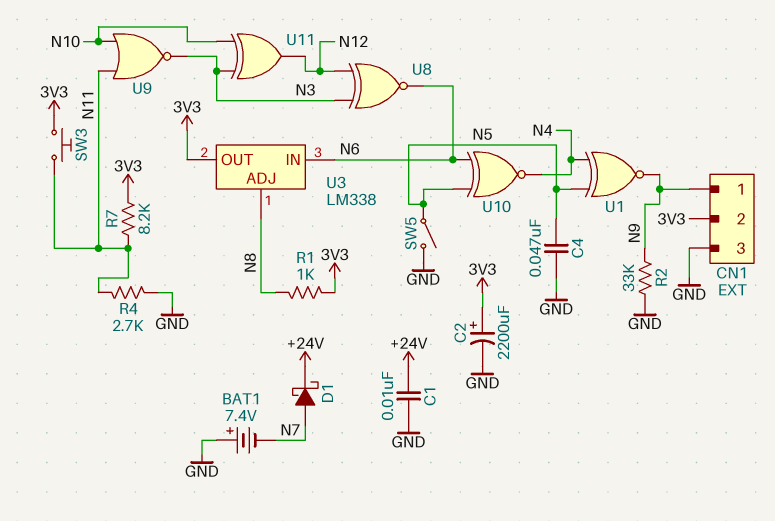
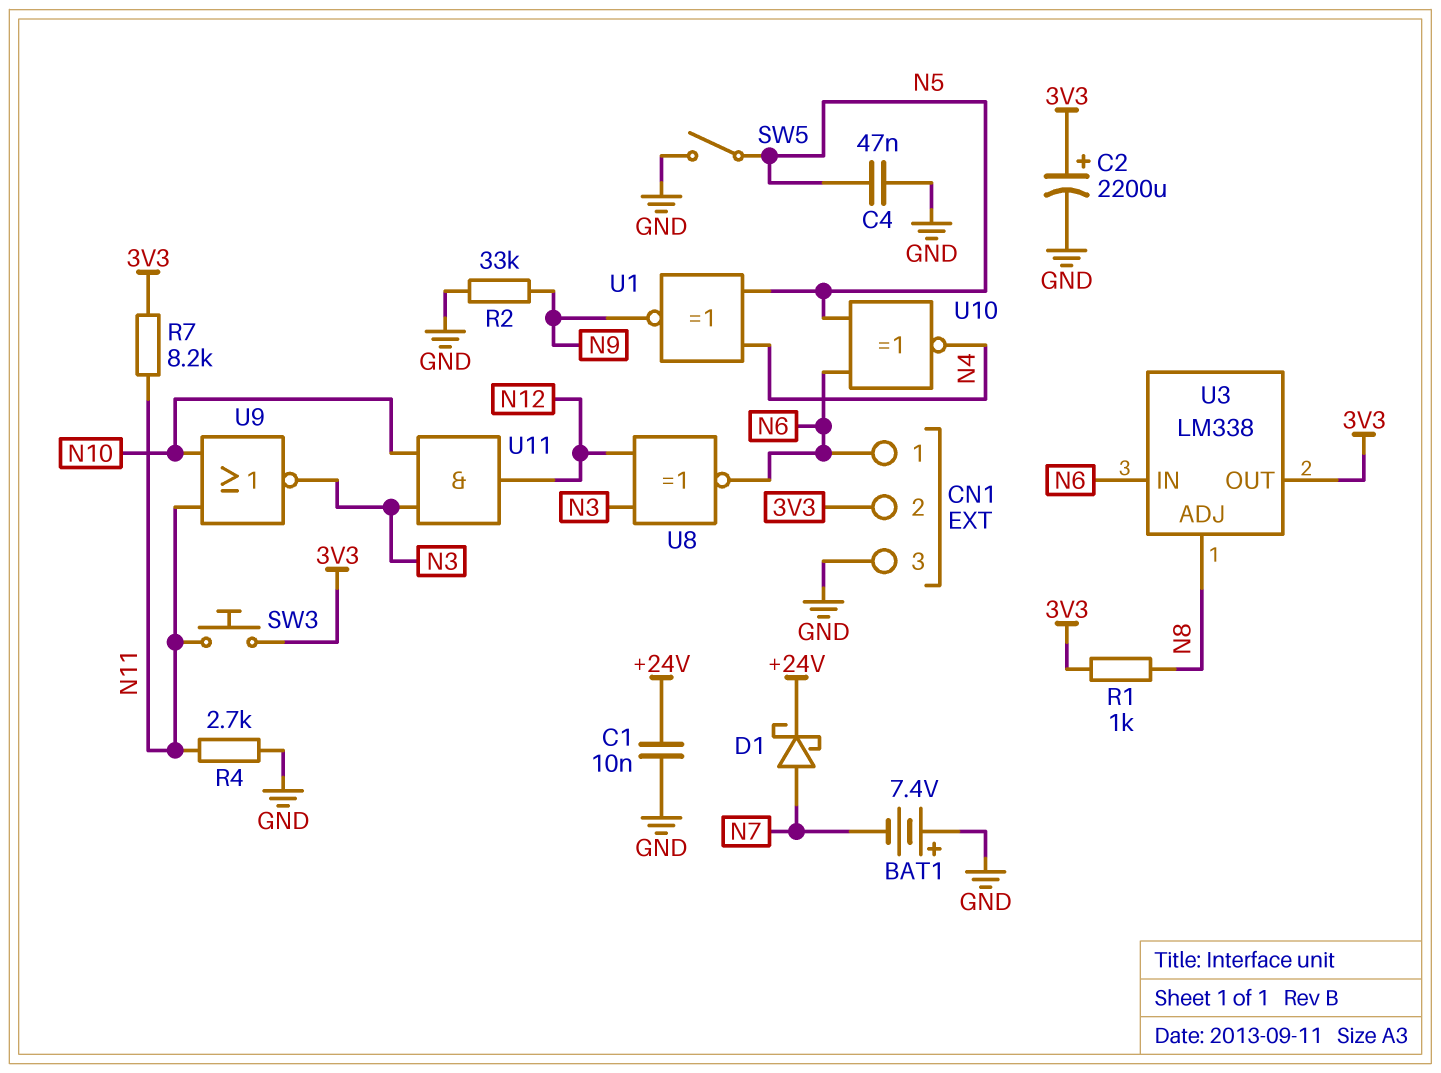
CN1 pin 1: N9 -> N6
U11: XOR (in N3, in N10, out N12) -> AND (in N3, in N10, out N12)

